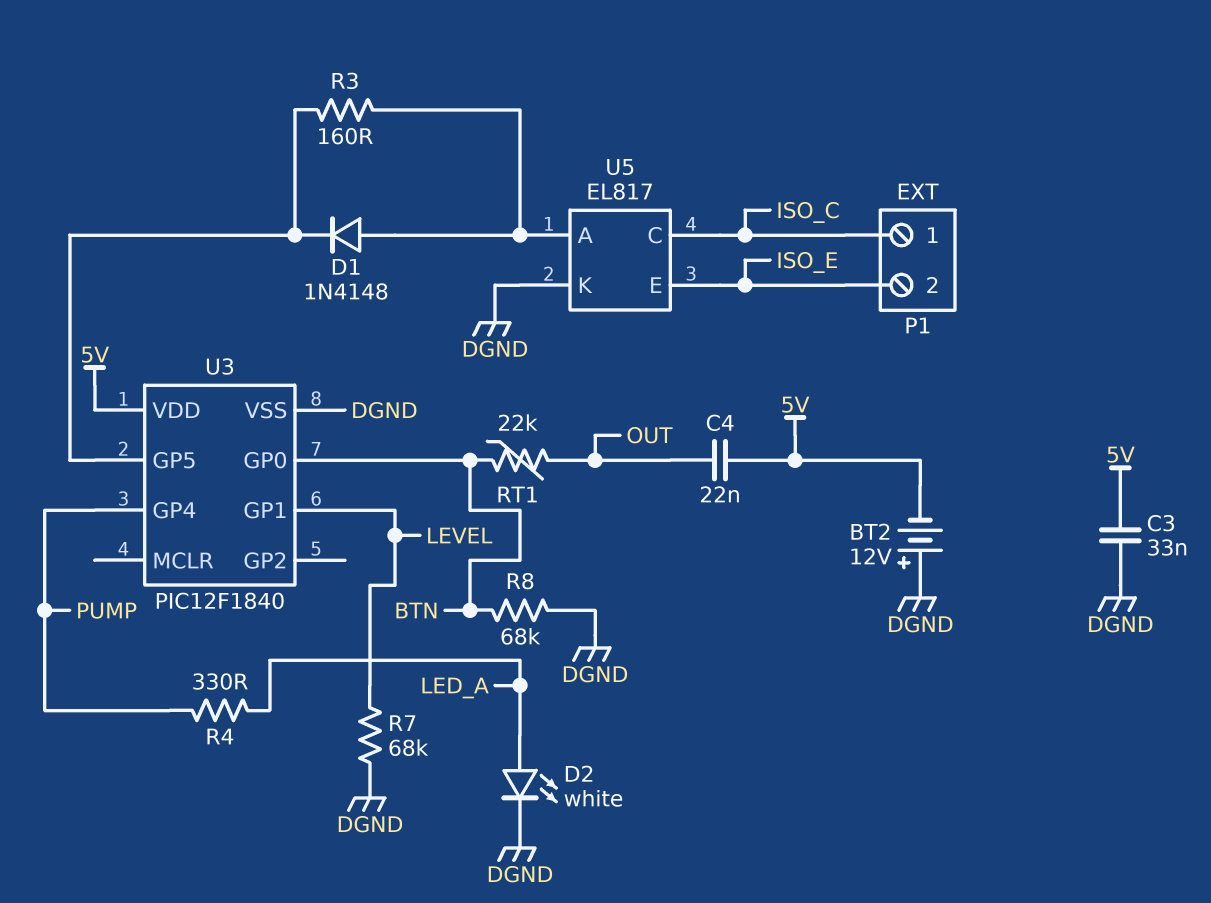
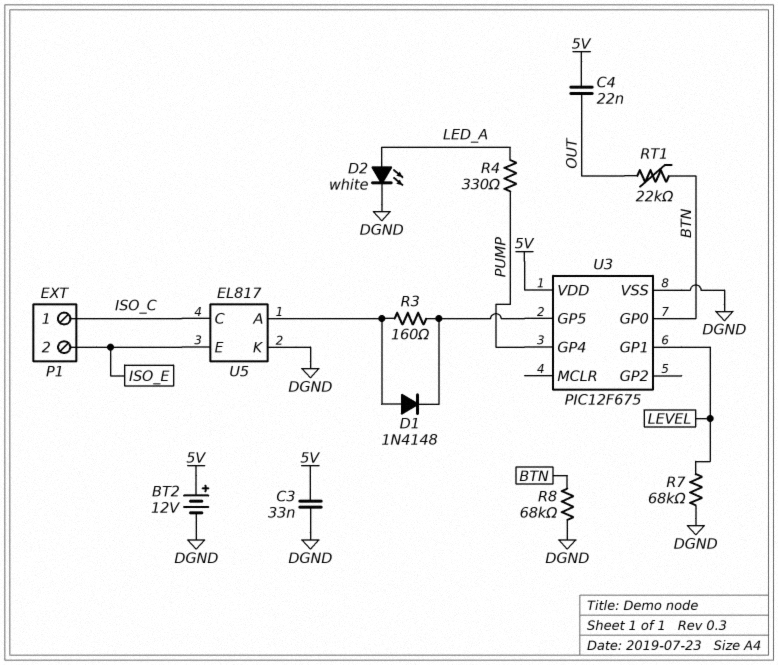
BT2: 12V (plus DGND, minus 5V) -> 12V (plus 5V, minus DGND)
U3: PIC12F1840 -> PIC12F675

